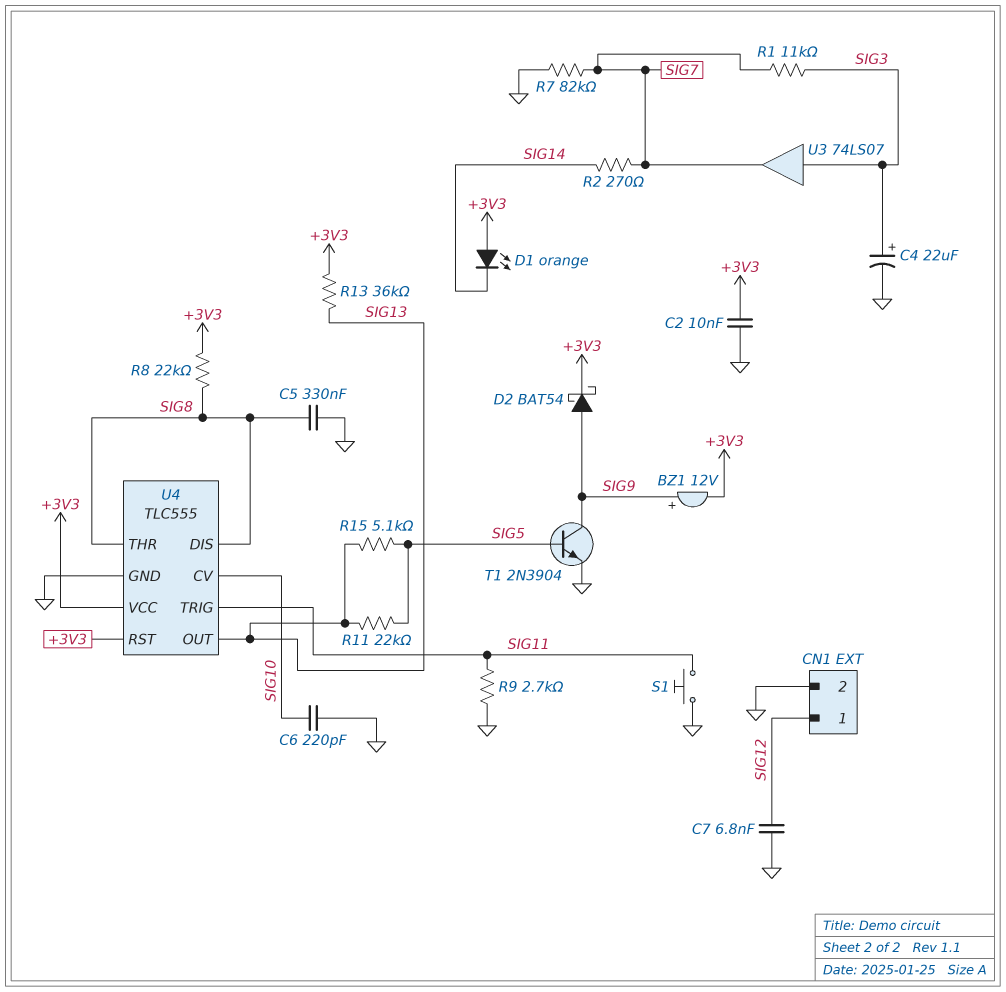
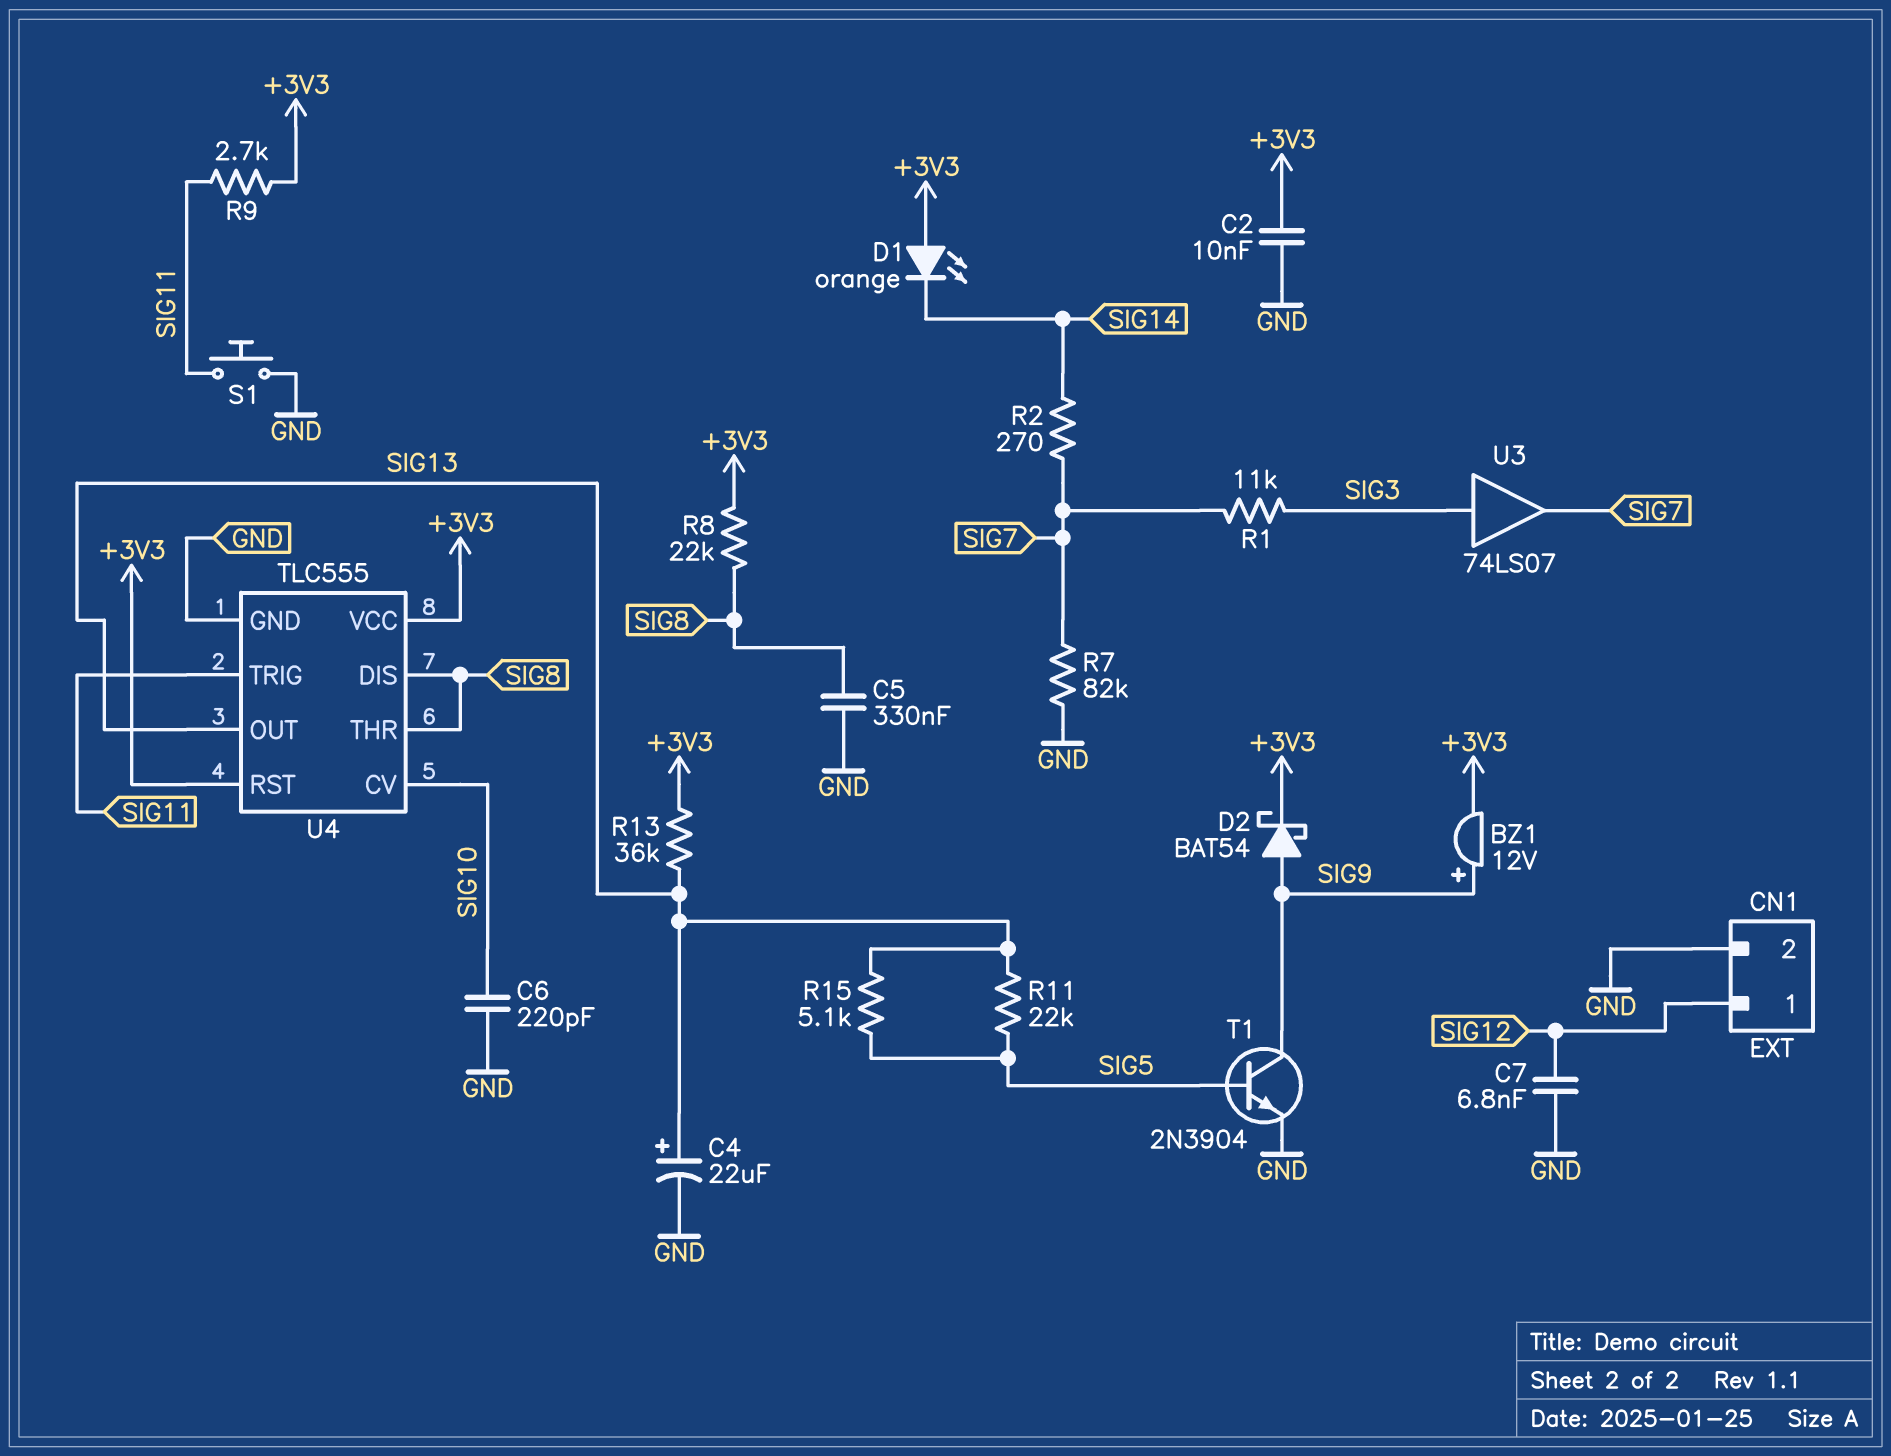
C4: 22uF (plus SIG3, minus GND) -> 22uF (plus SIG13, minus GND)
R9: 2.7k (GND, SIG11) -> 2.7k (+3V3, SIG11)

